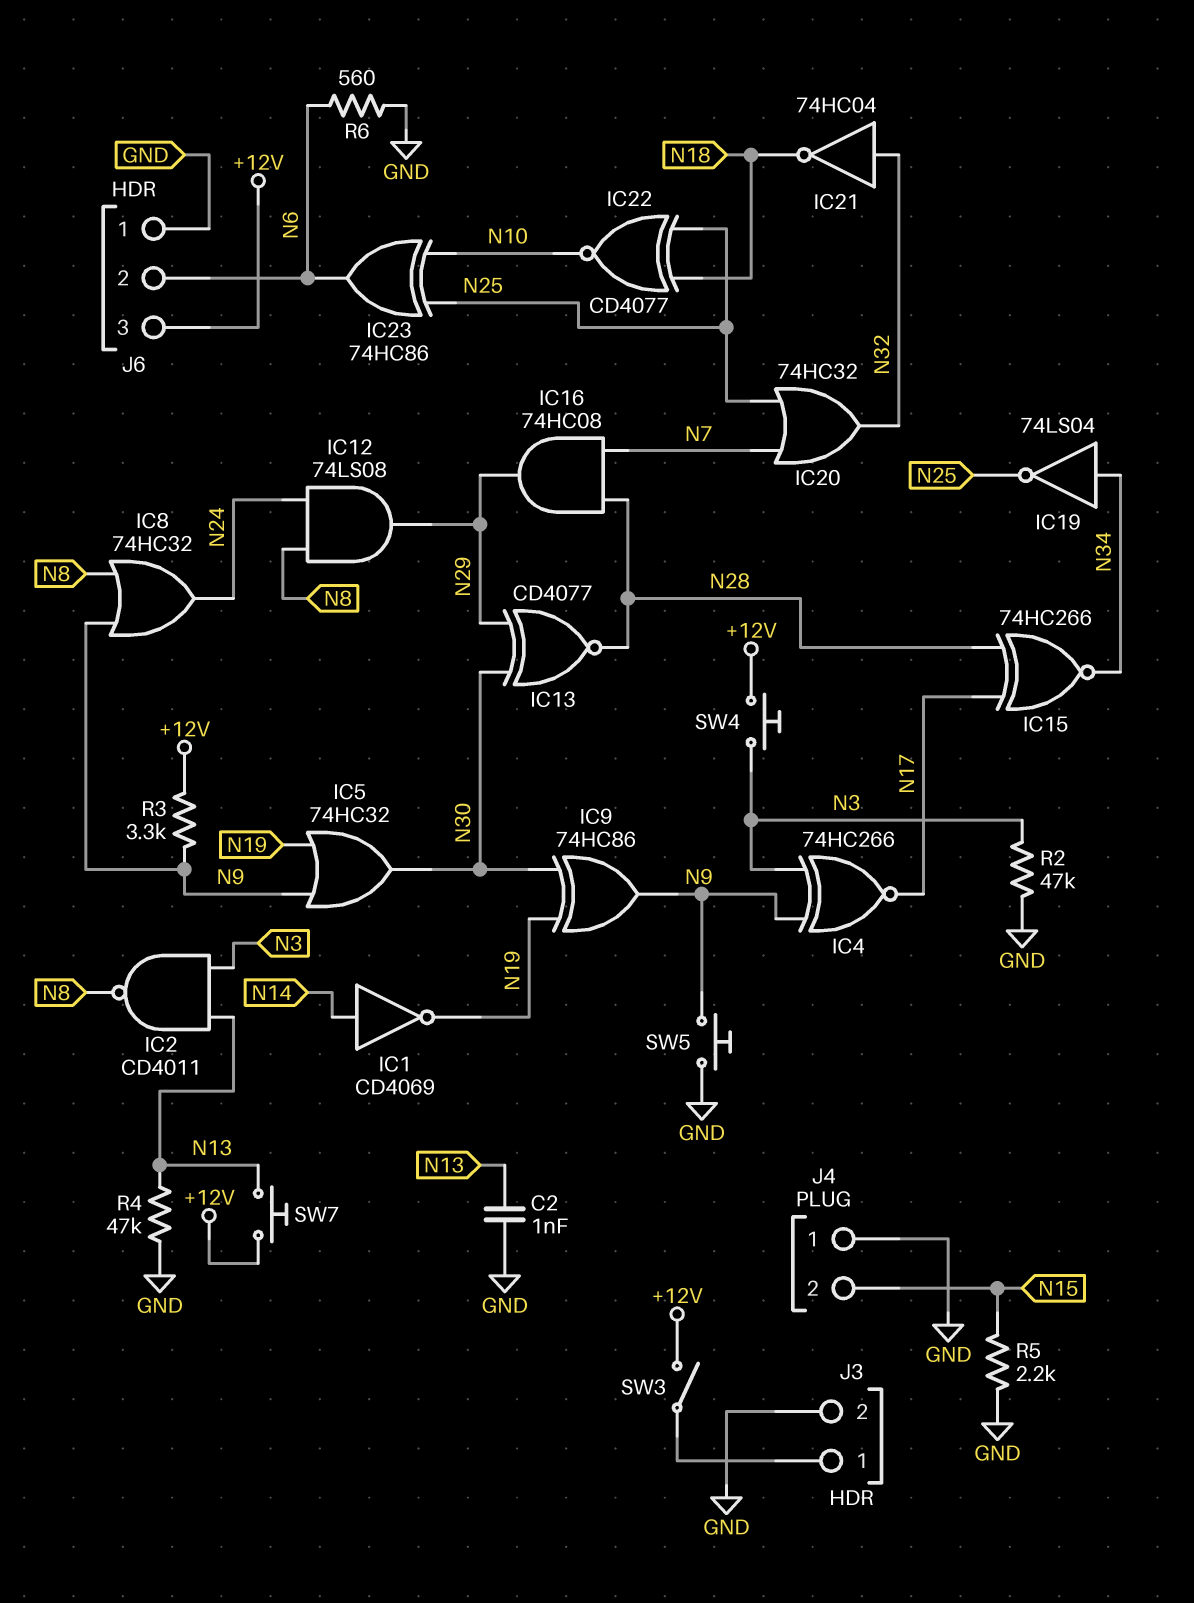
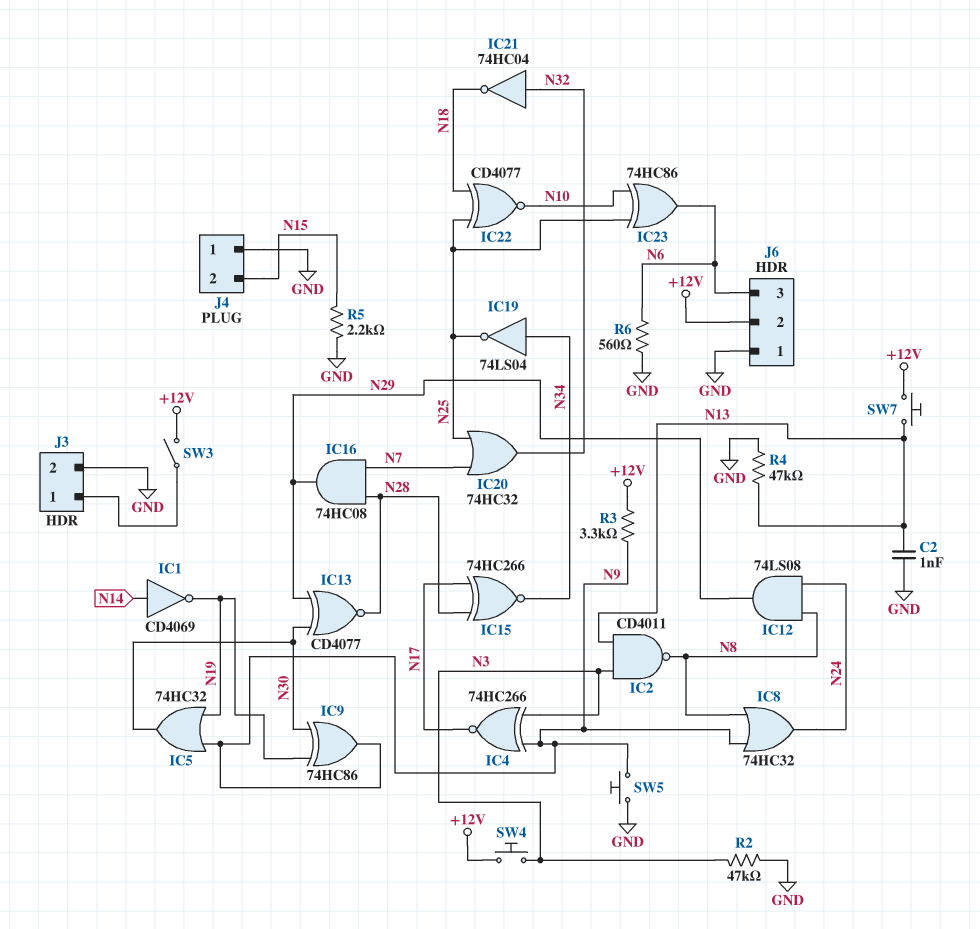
J6 pin 2: N6 -> +12V
J6 pin 3: +12V -> N6

